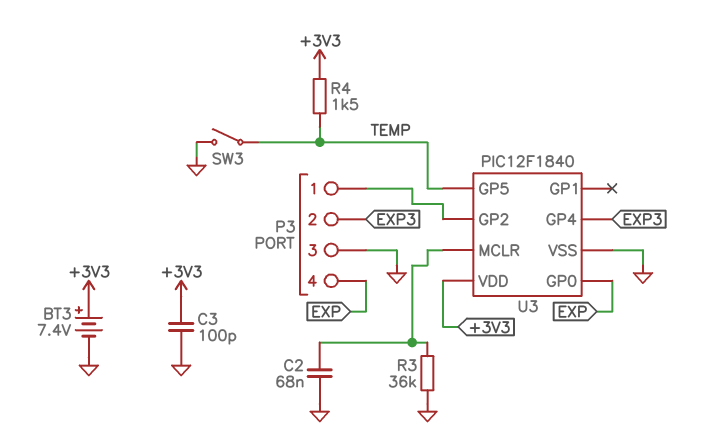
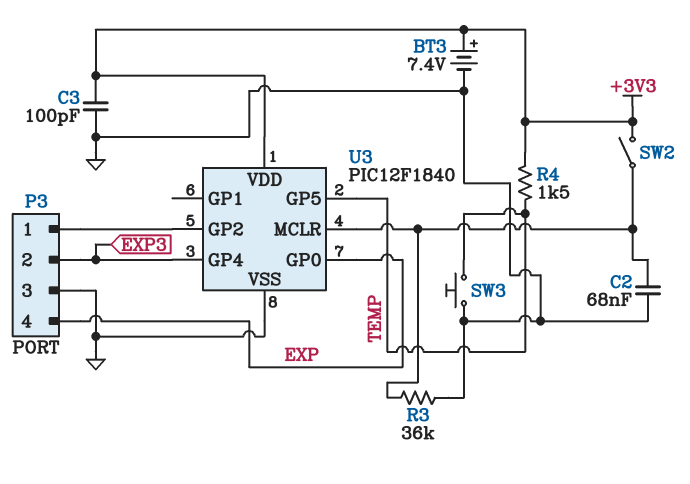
SW2: none -> switch (+3V3, U3/MCLR)
SW3: switch (GND, TEMP) -> button (GND, TEMP)

